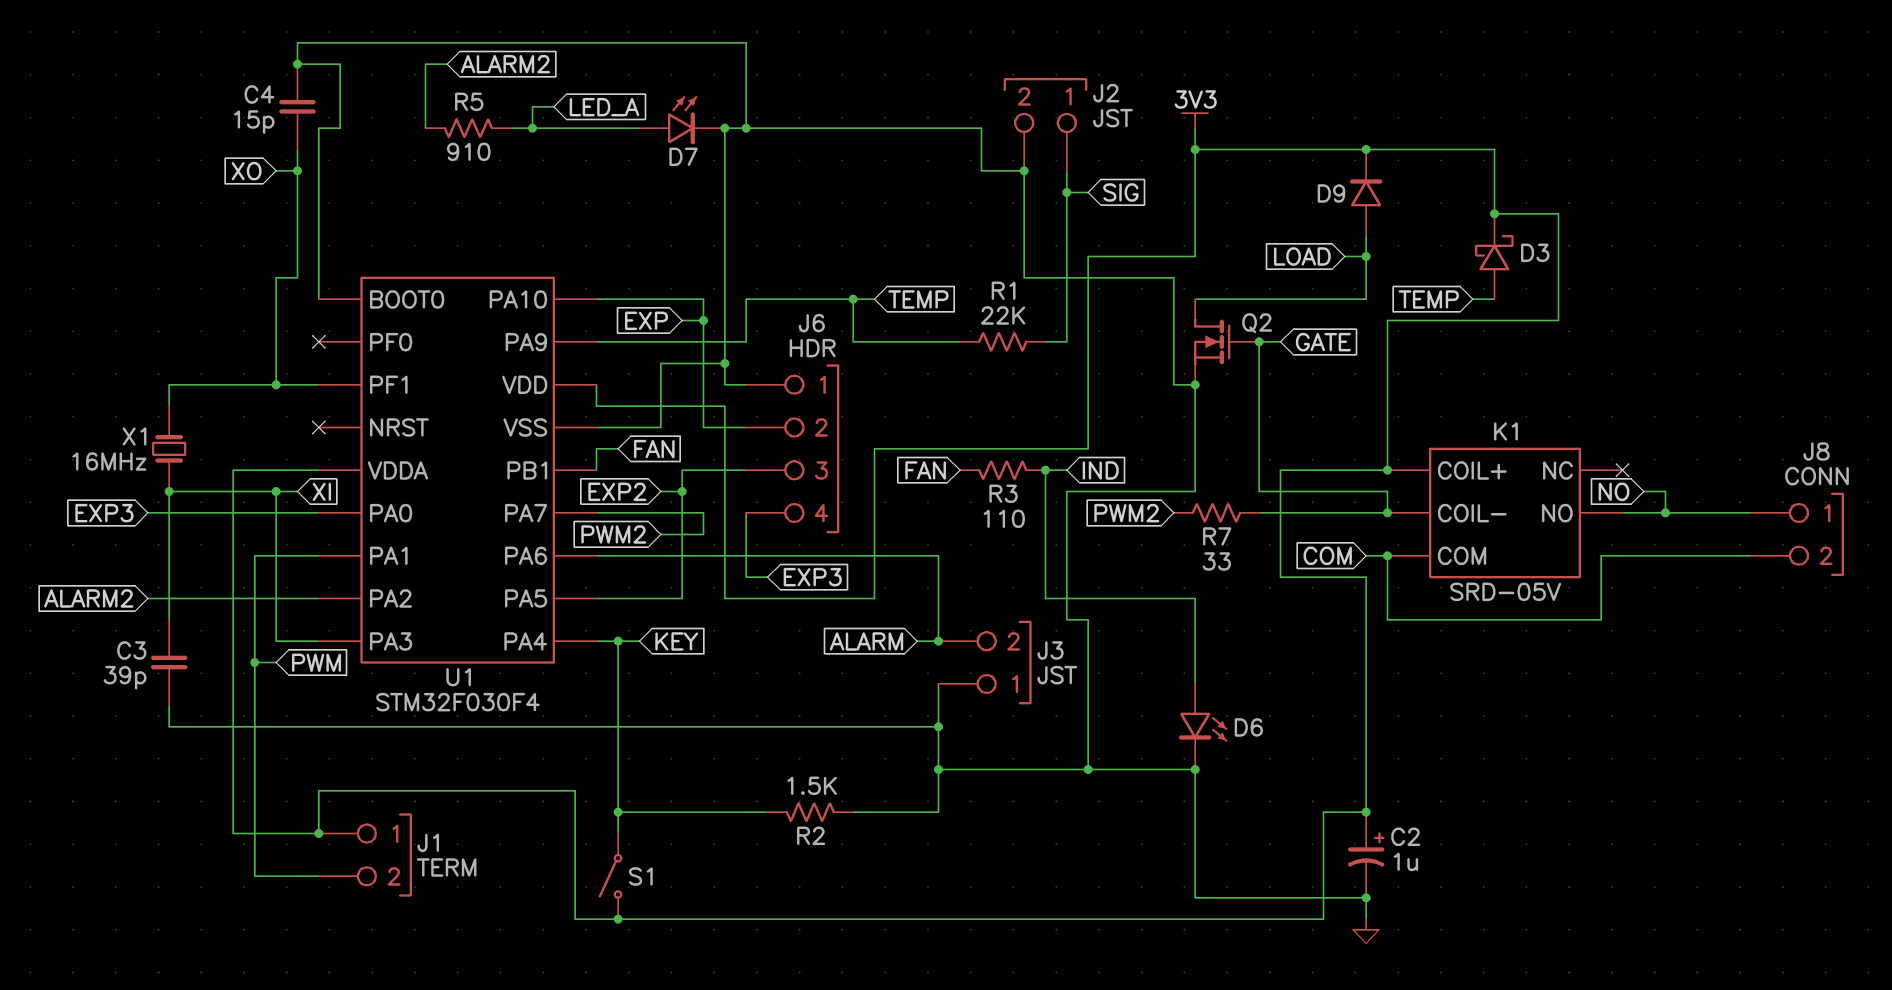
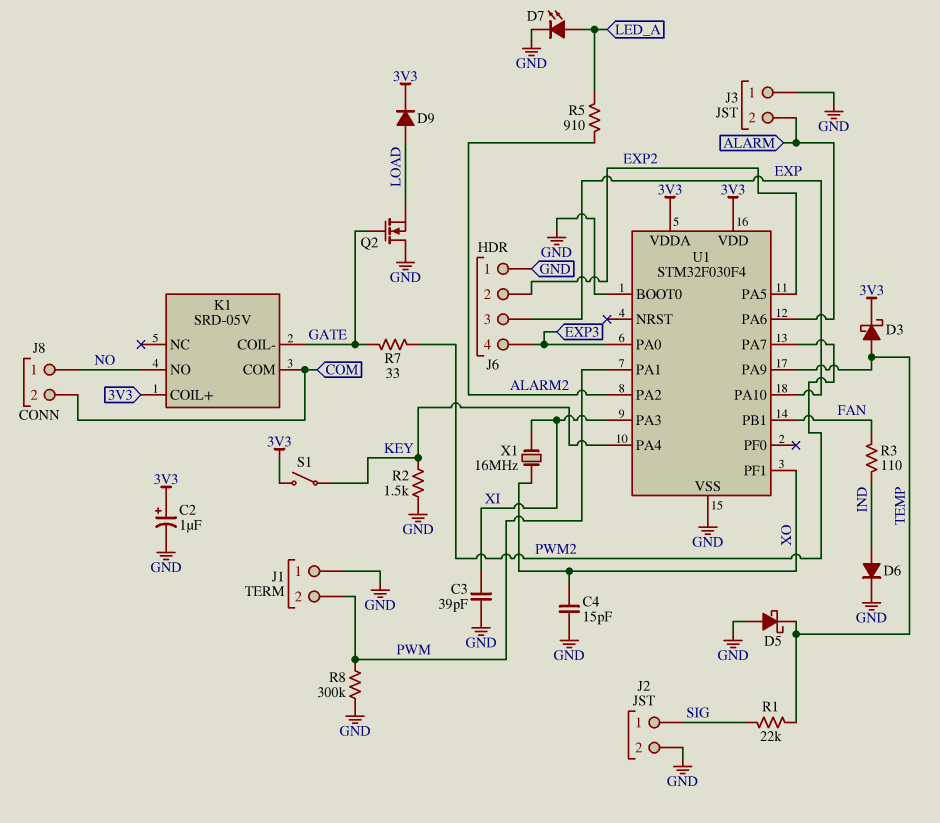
D5: none -> schottky (A GND, K TEMP)
D6: LED (A IND, K GND) -> diode (A IND, K GND)
J1 pin 1: 3V3 -> GND
J6 pin 2: EXP -> EXP2
J6 pin 3: EXP2 -> EXP
Q2: NMOS (G GATE, D LOAD, S GND) -> NMOS (G GATE, D GND, S LOAD)
R8: none -> 300k (GND, PWM)

